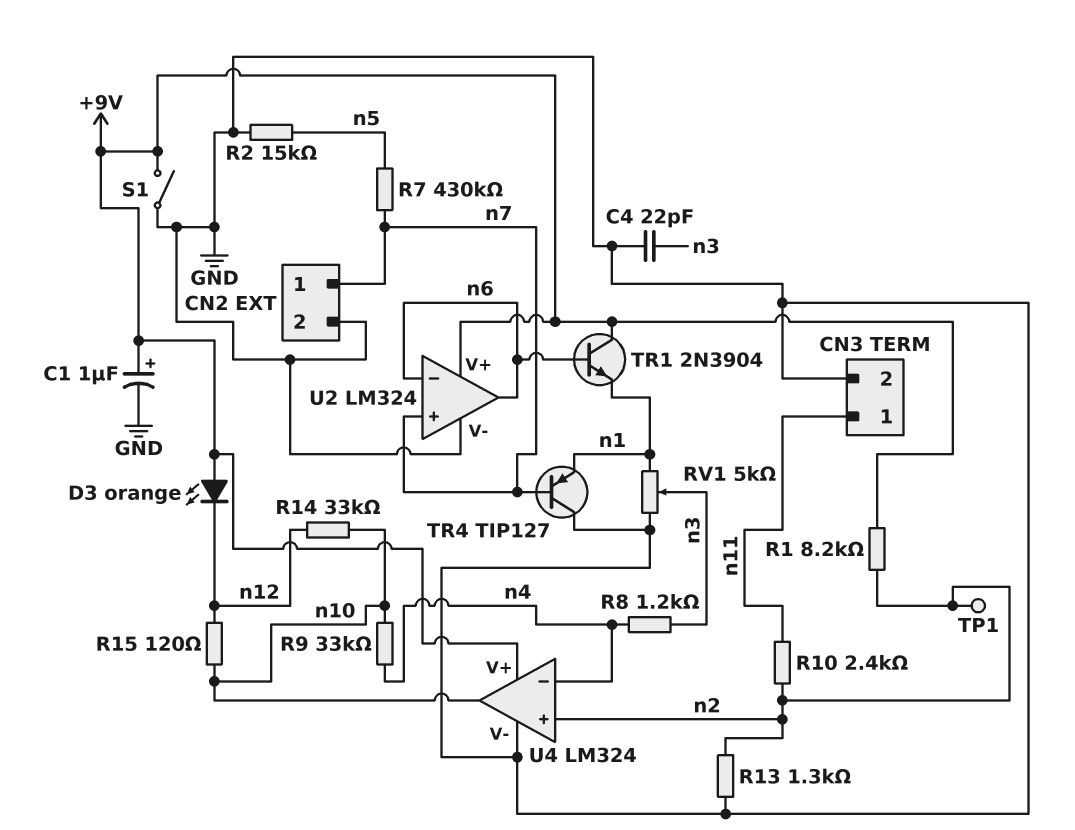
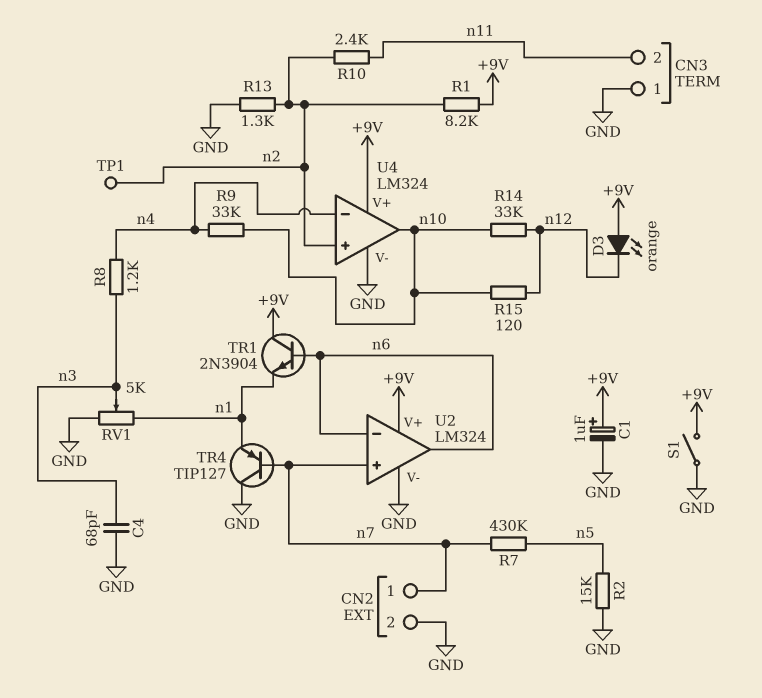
C4: 22pF (GND, n3) -> 68pF (GND, n3)
CN3 pin 1: n11 -> GND
CN3 pin 2: GND -> n11

